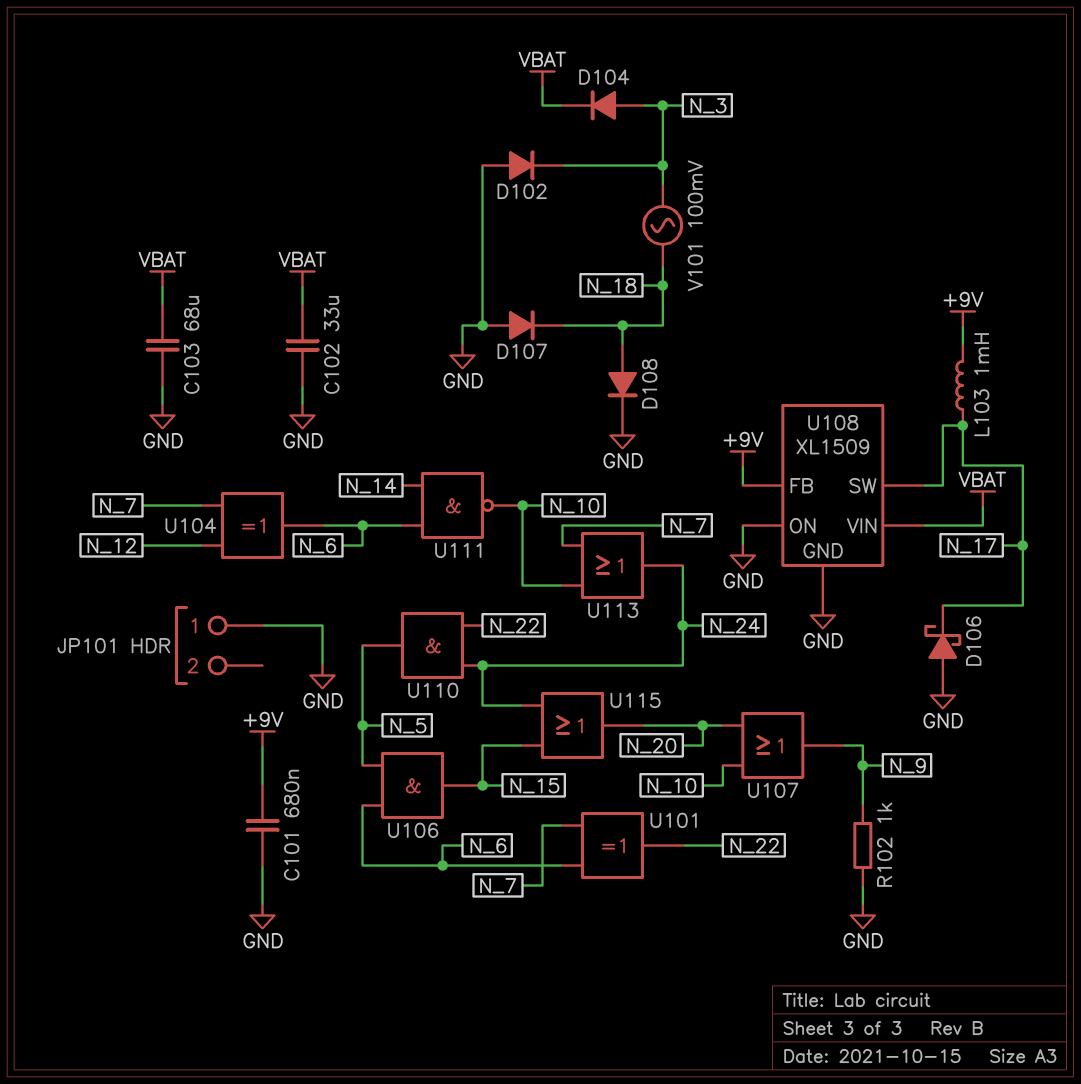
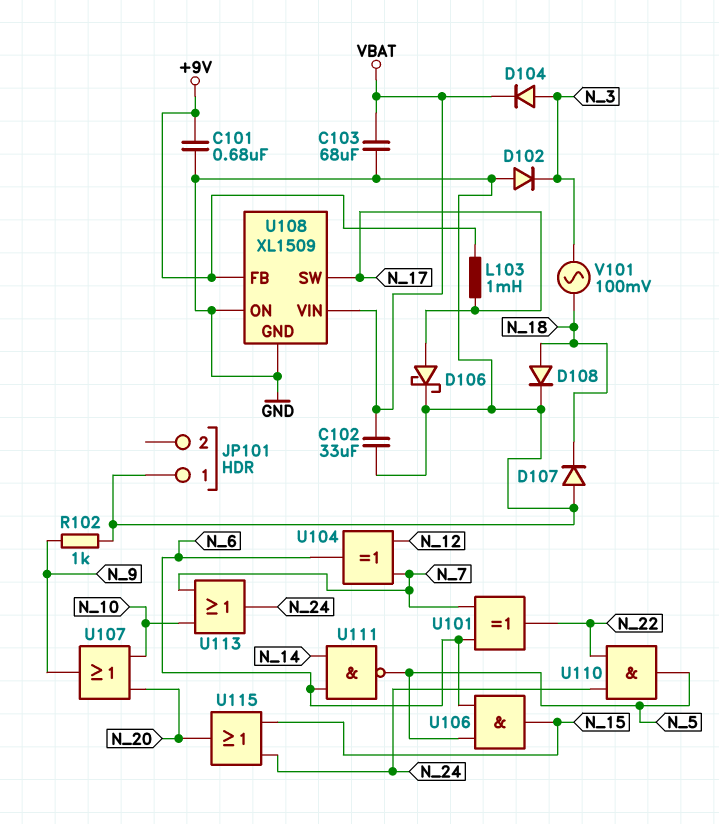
D106: schottky (A GND, K N_17) -> schottky (A N_17, K GND)
U111: NAND (in N_6, in N_14, out N_10) -> NAND (in N_6, in N_14, out N_5)

